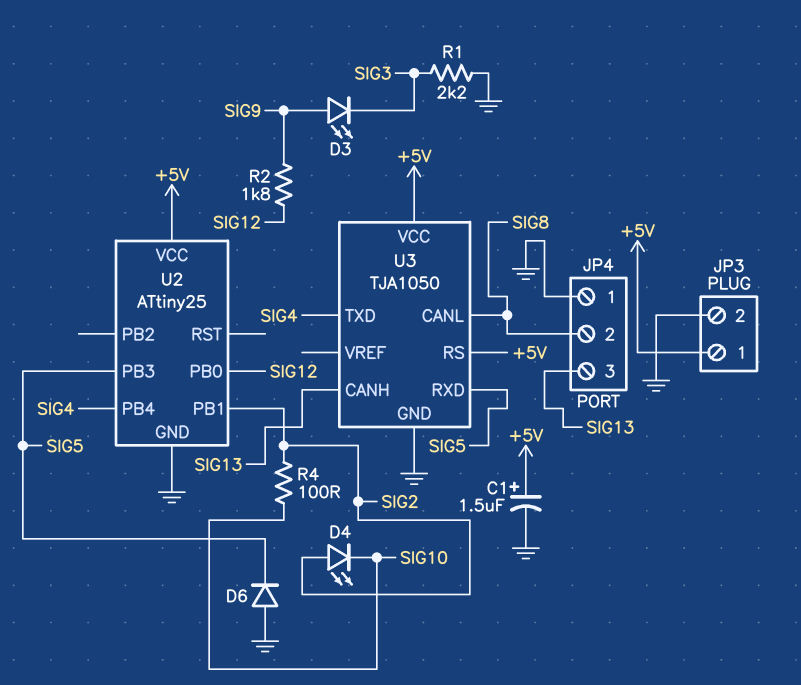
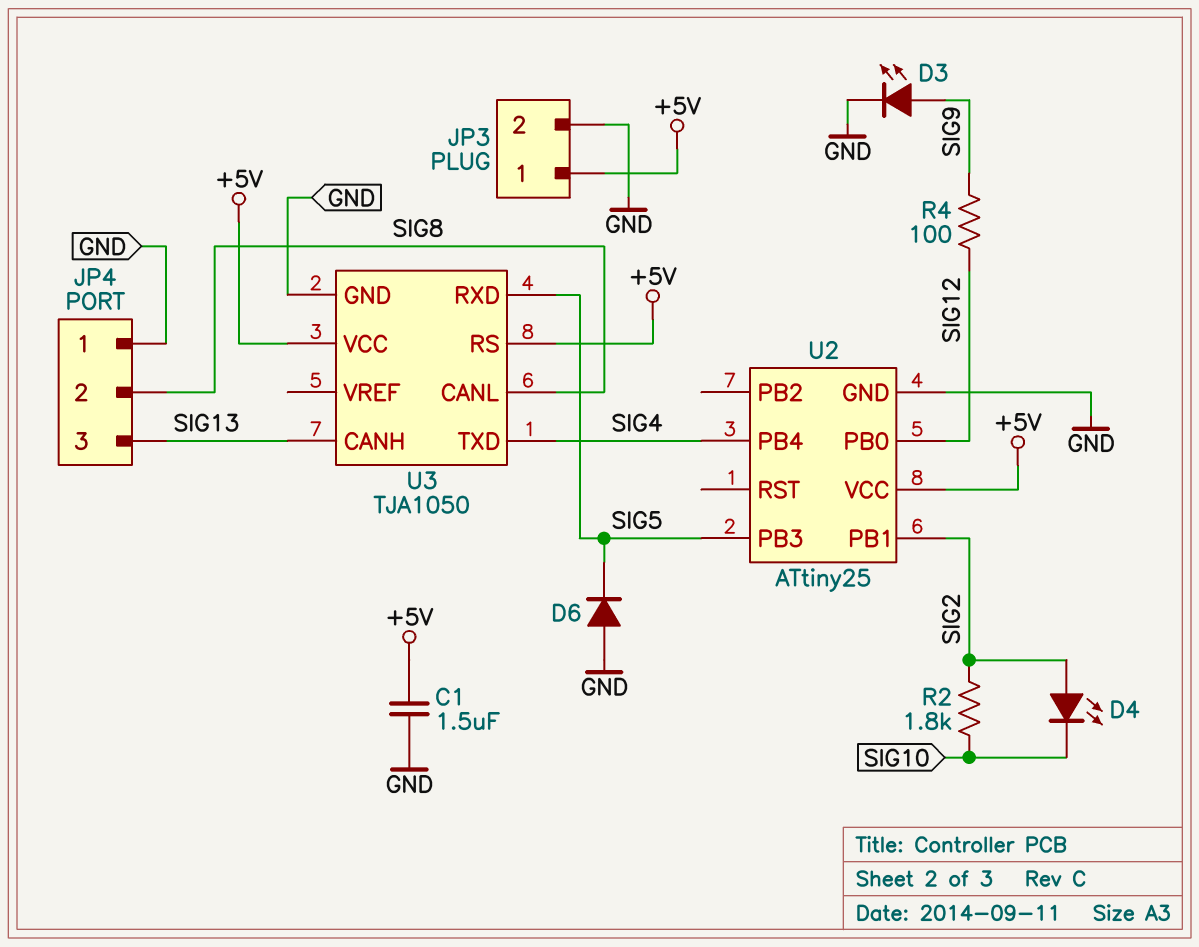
C1: 1.5uF (plus +5V, minus GND) -> 1.5uF (+5V, GND)
D3: LED (A SIG9, K SIG3) -> LED (A SIG9, K GND)
R1: 2.2k (GND, SIG3) -> none
R2: 1.8k (SIG9, SIG12) -> 1.8k (SIG2, SIG10)
R4: 100 (SIG2, SIG10) -> 100 (SIG9, SIG12)

